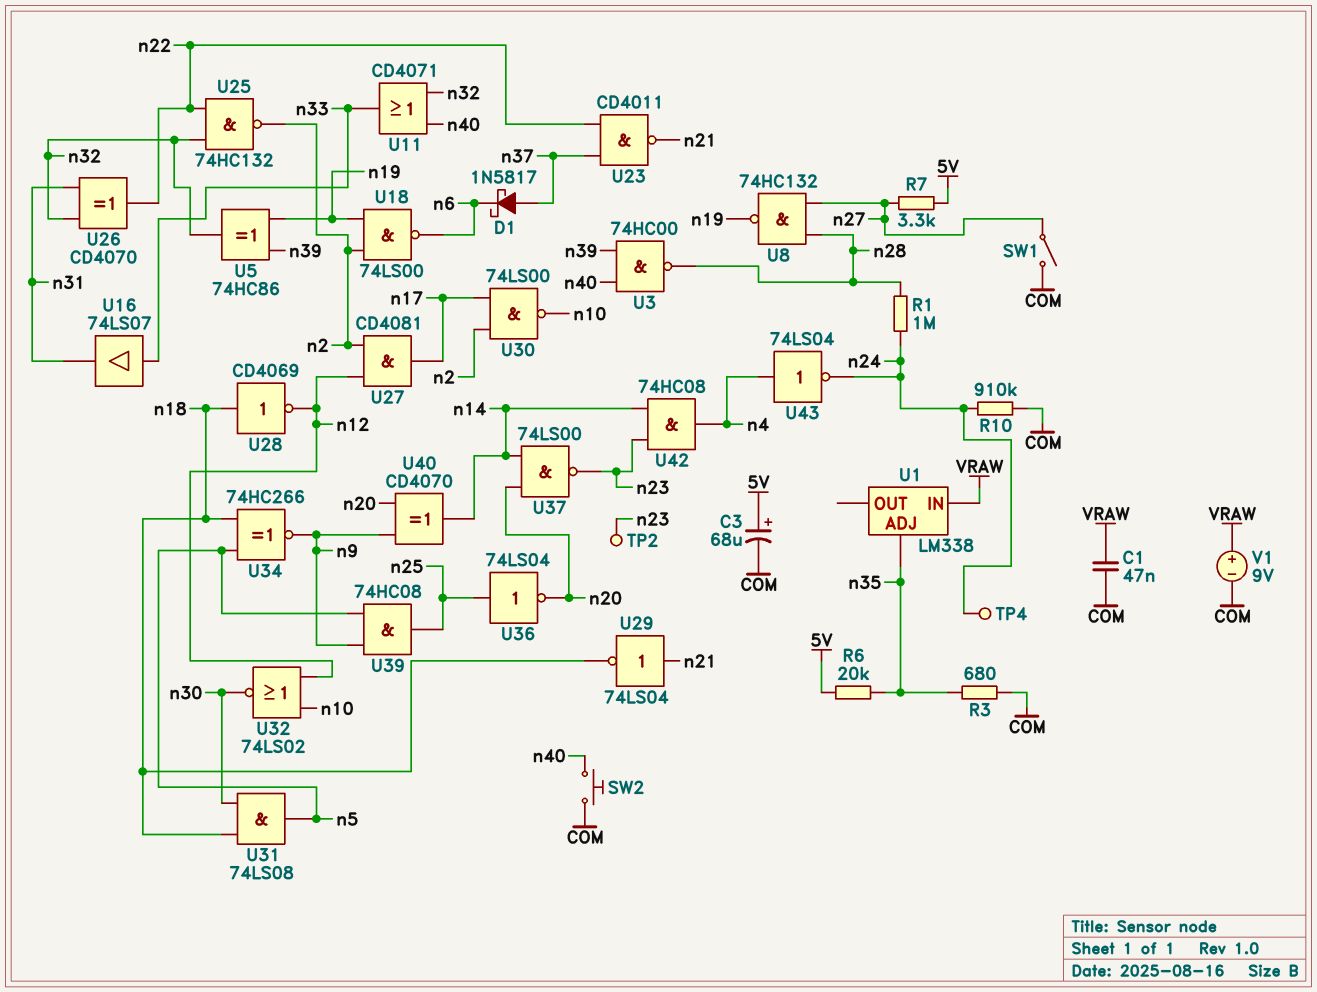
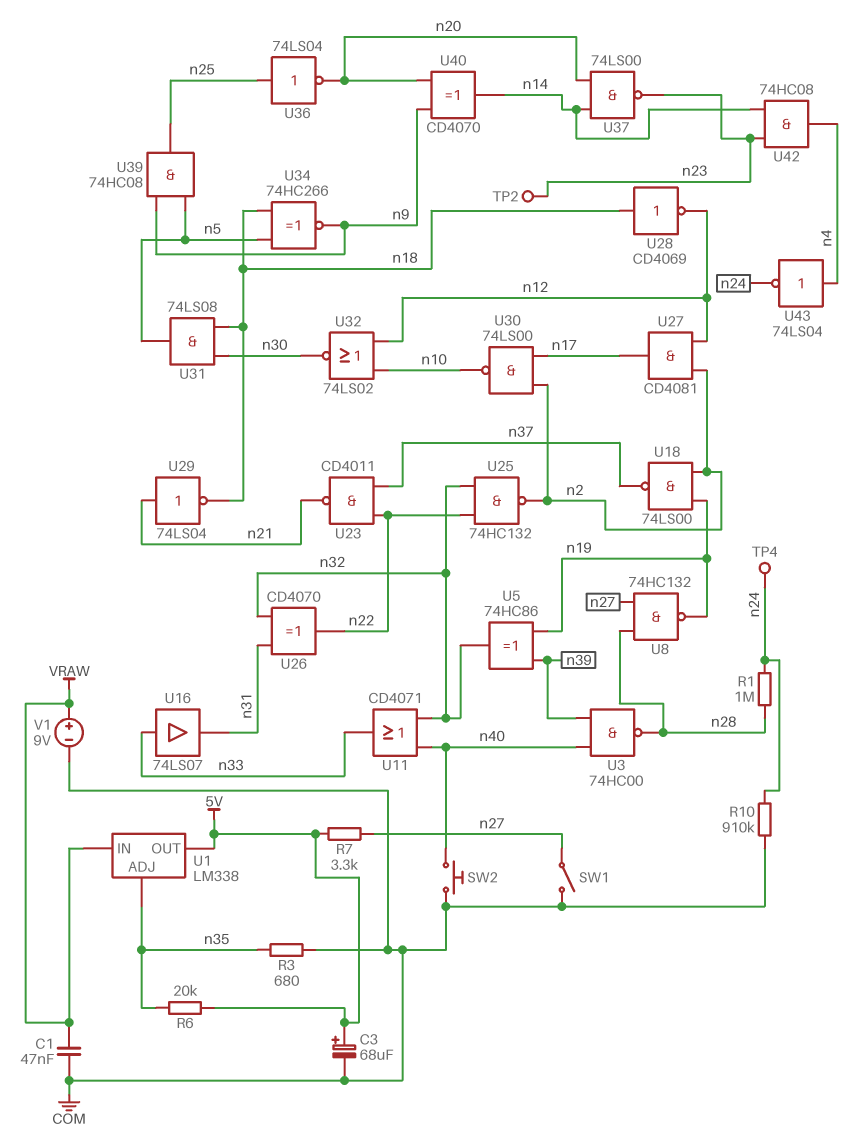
D1: schottky 1N5817 (A n37, K n6) -> none
U1 pin OUT: none -> 5V
U18: NAND 74LS00 (in n2, in n19, out n6) -> NAND 74LS00 (in n2, in n19, out n37)

